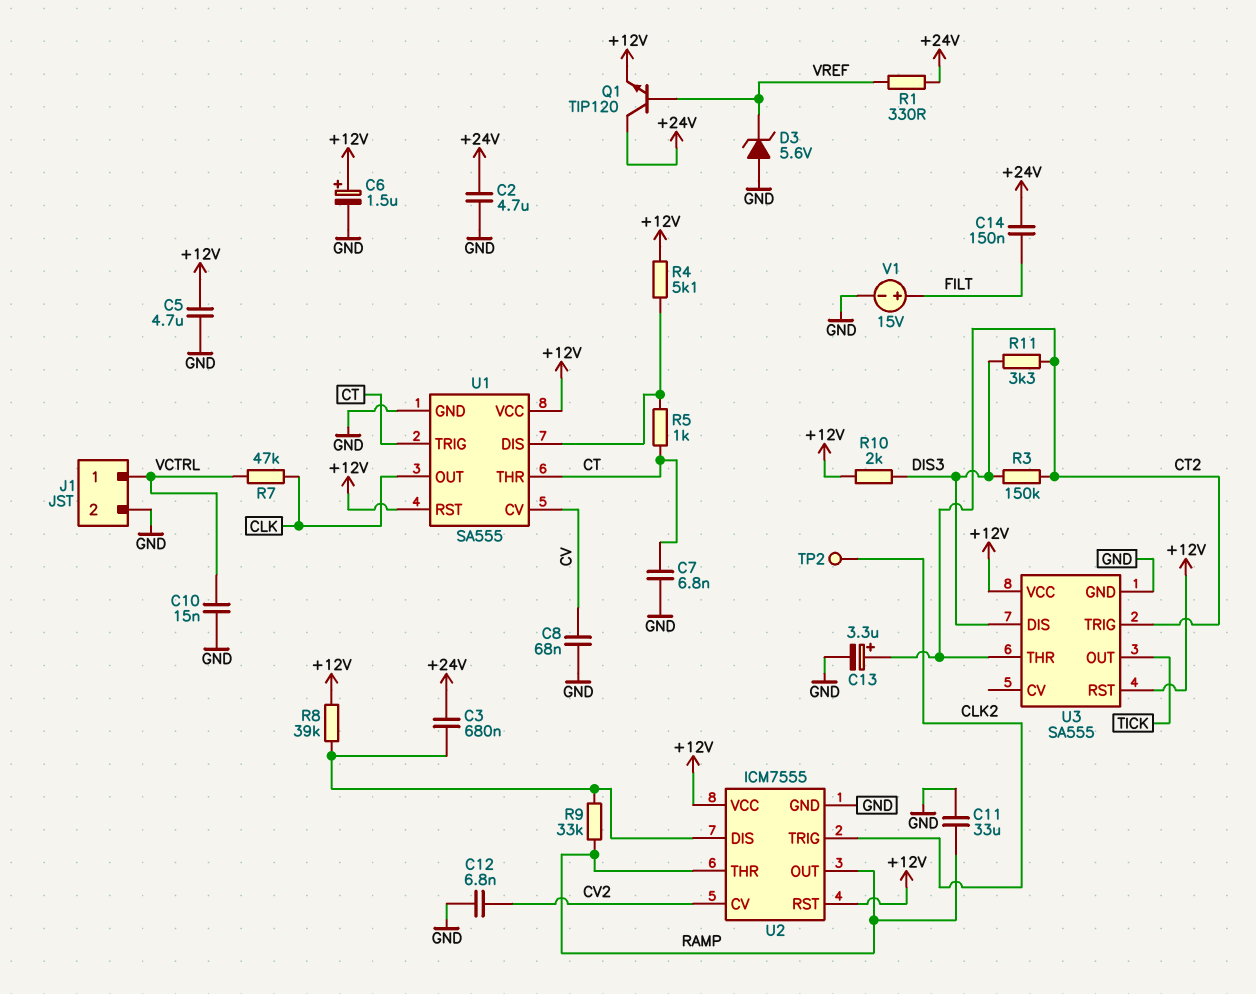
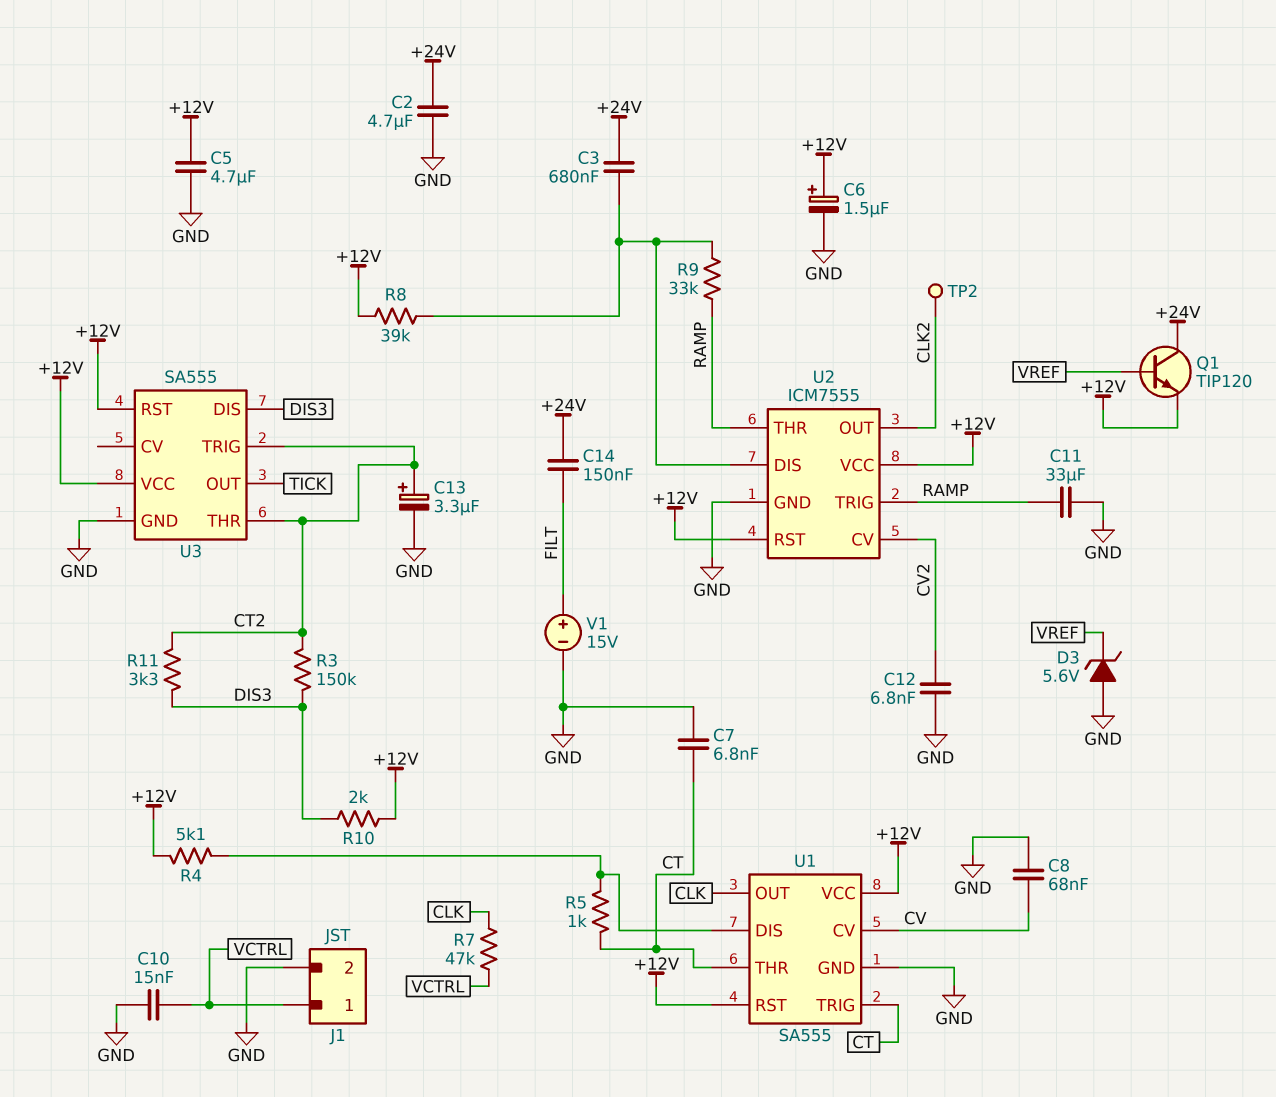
R1: 330 (+24V, VREF) -> none
U2 pin OUT: RAMP -> CLK2
U2 pin TRIG: CLK2 -> RAMP

